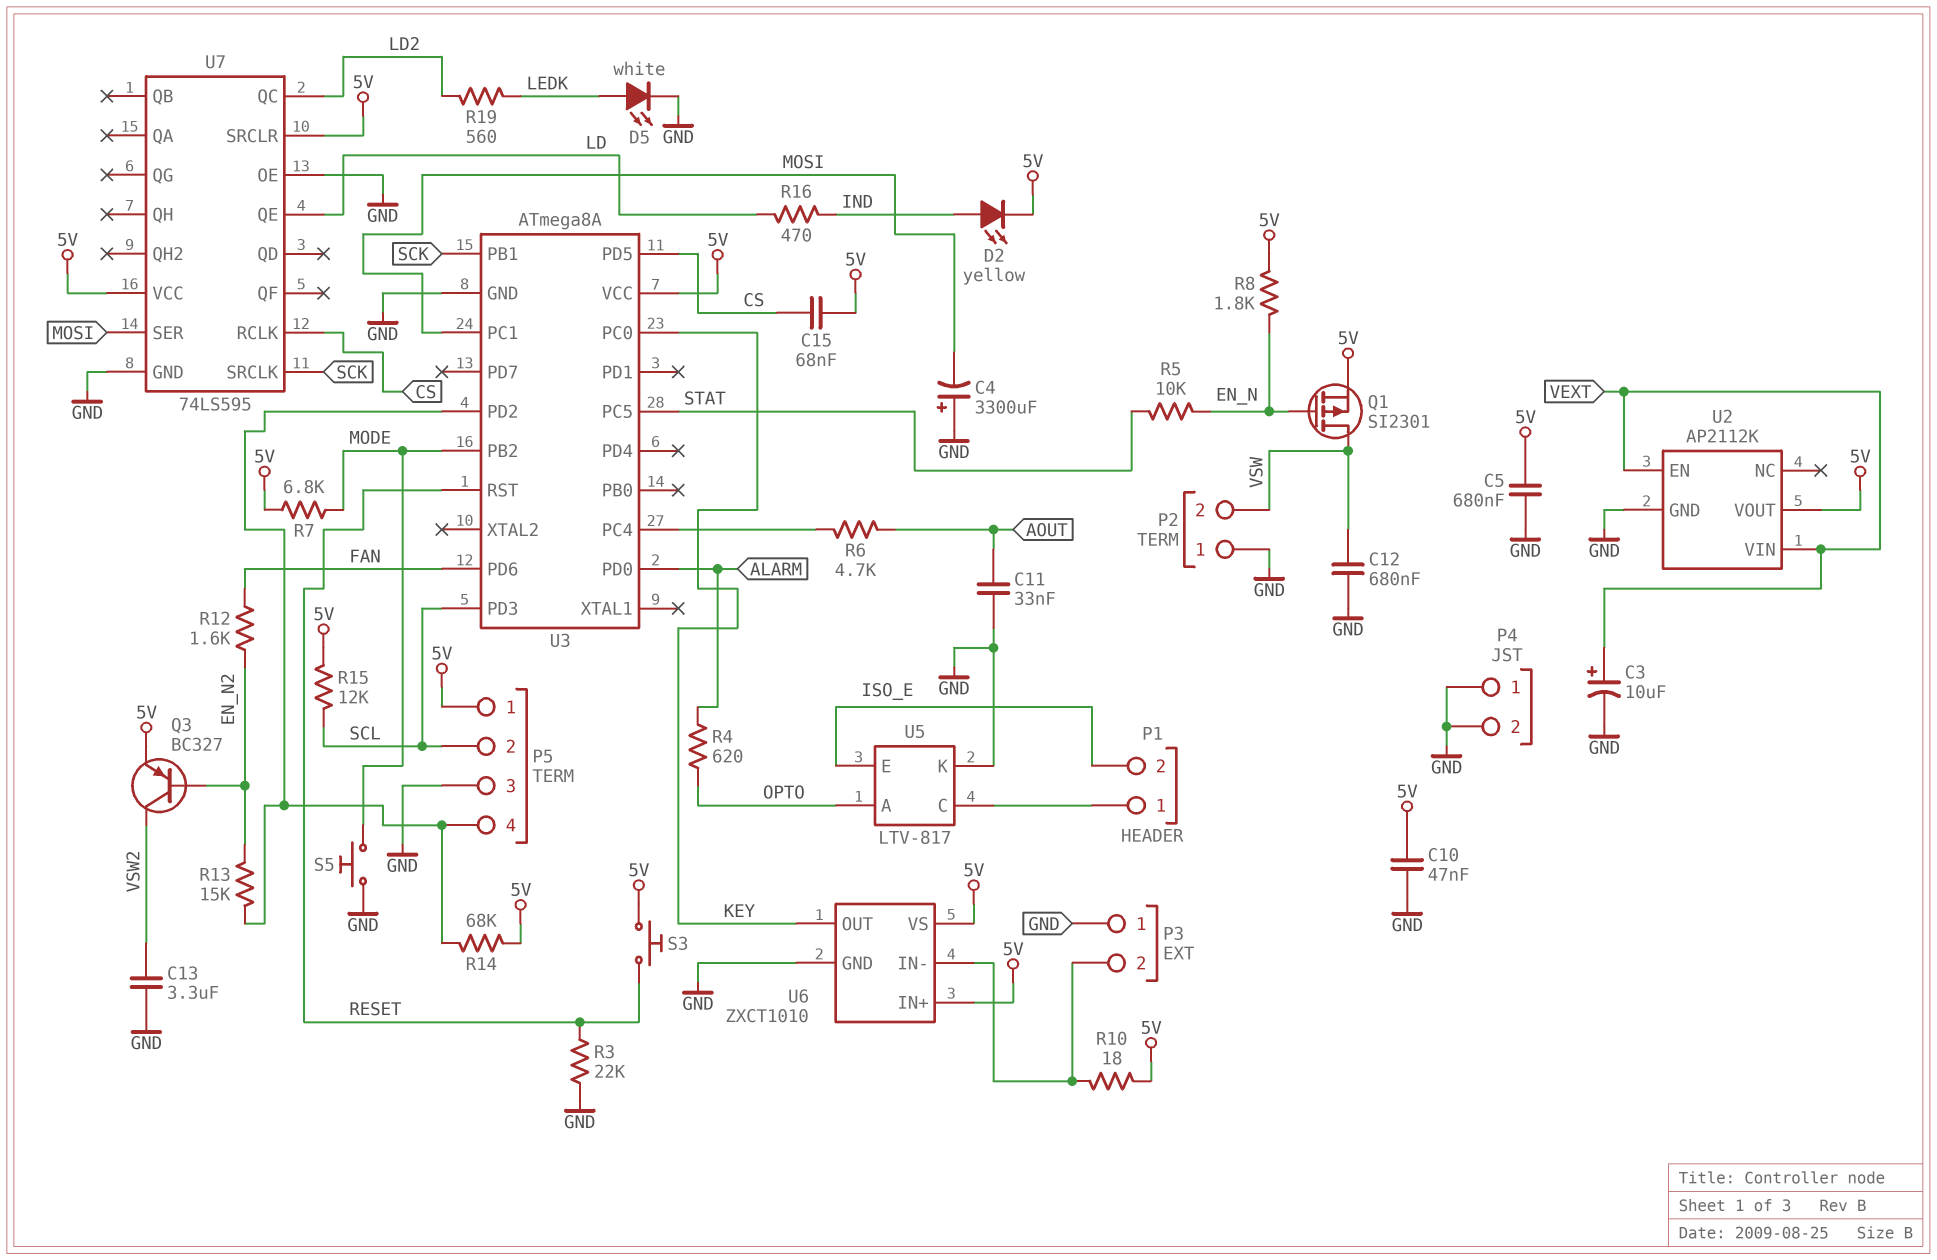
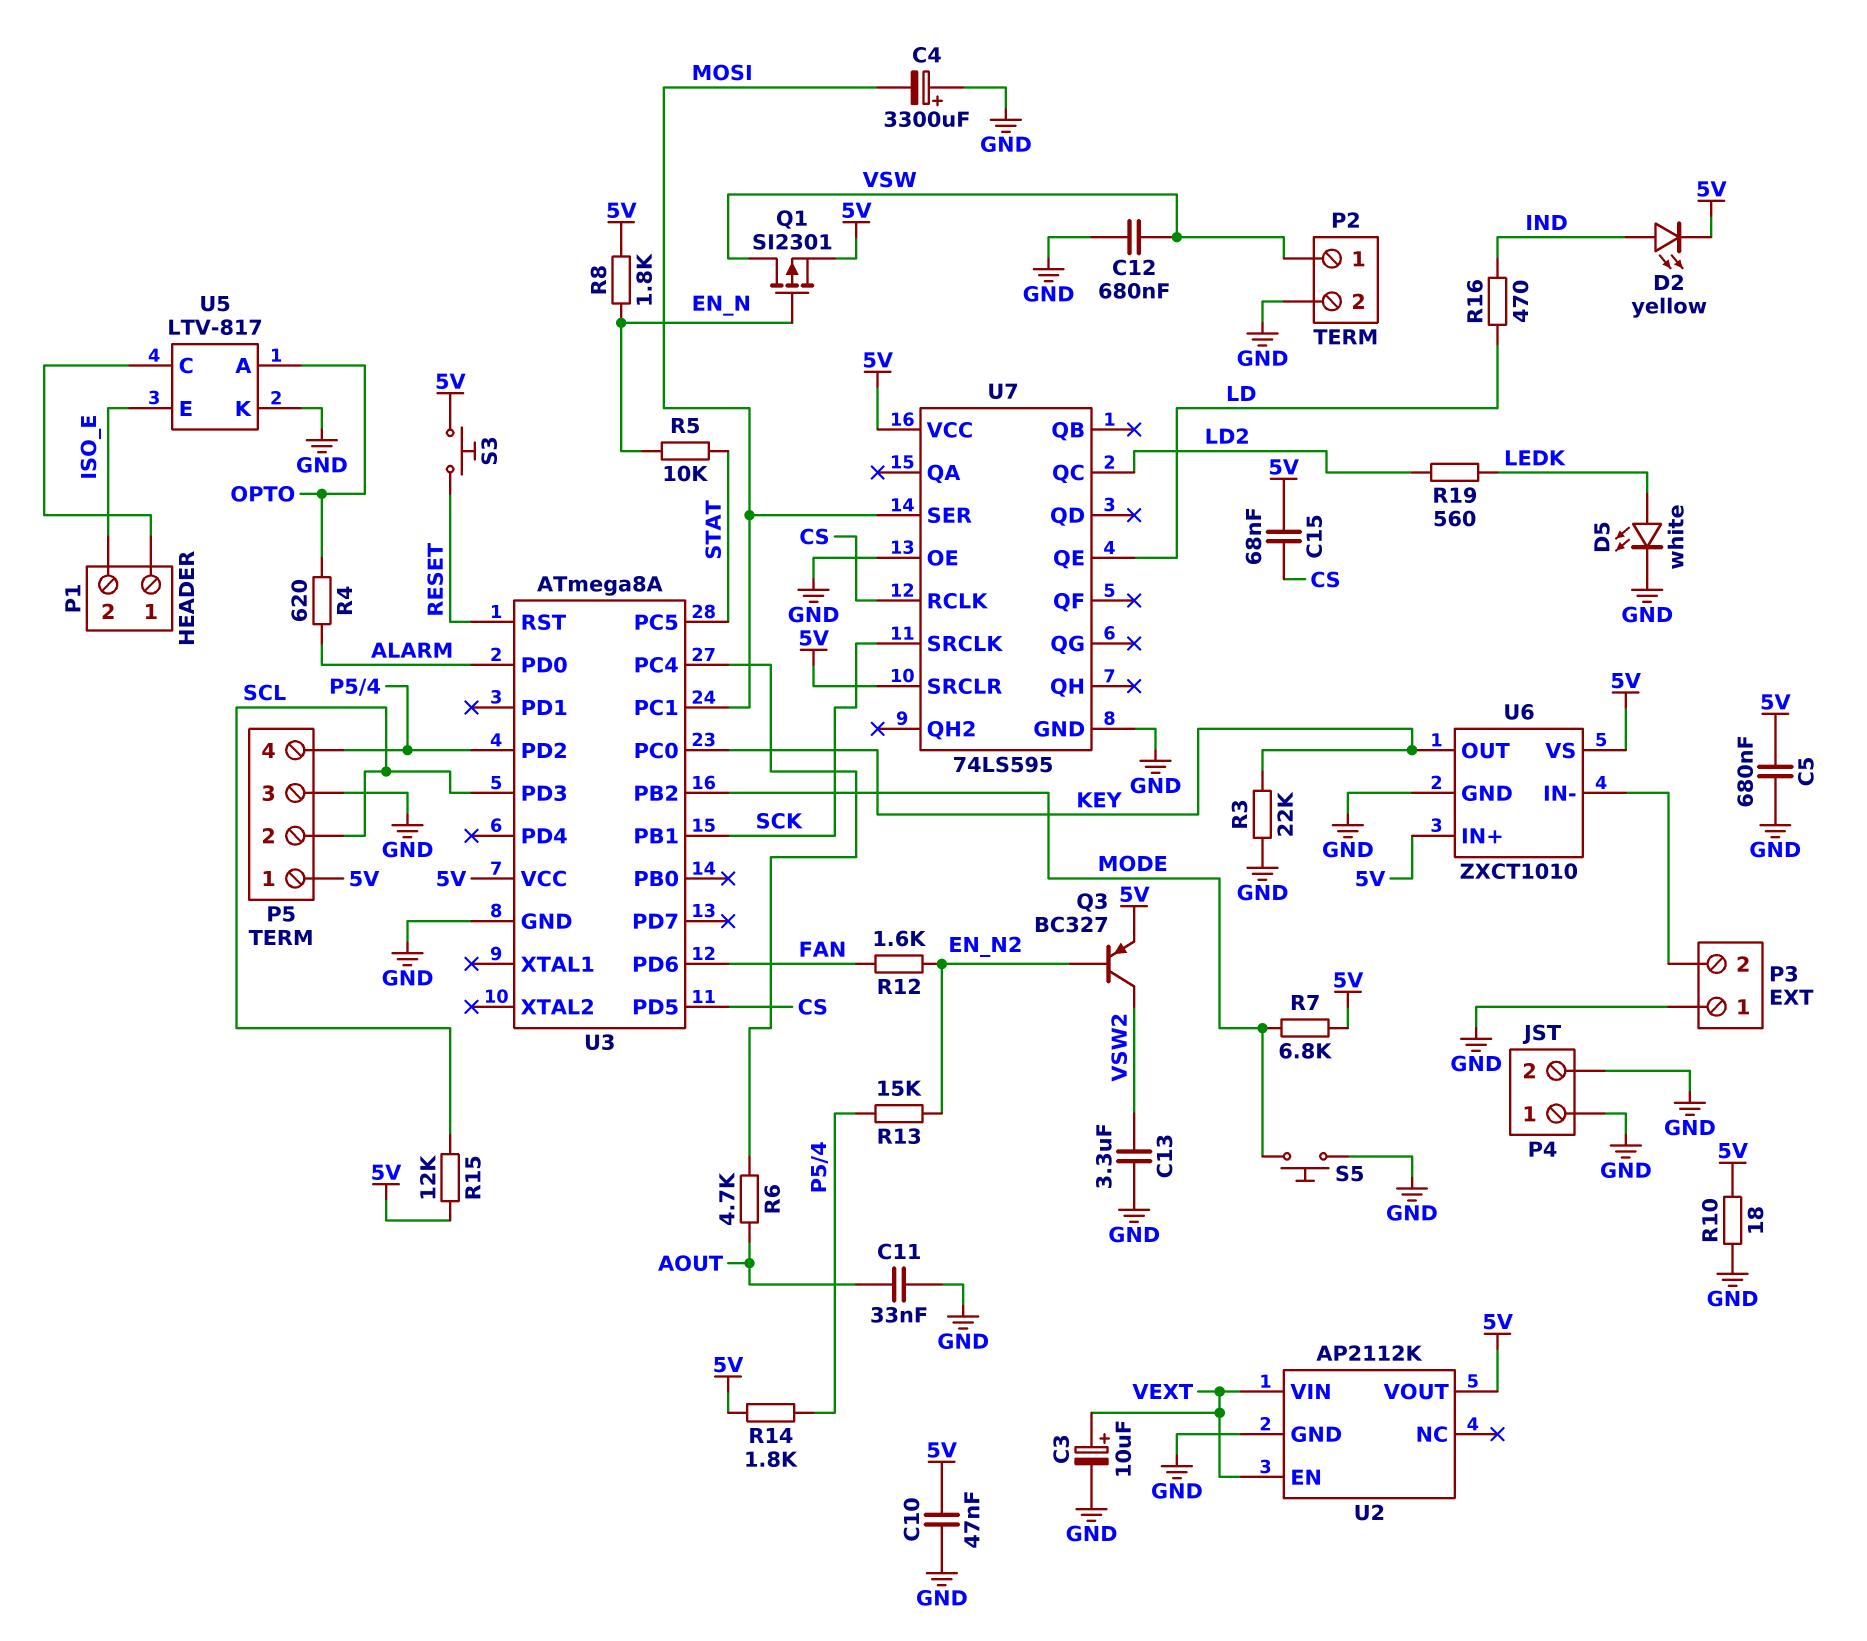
P2 pin 1: GND -> VSW
P2 pin 2: VSW -> GND
R3: 22k (GND, RESET) -> 22k (GND, KEY)
R10: 18 (5V, P3/2) -> 18 (5V, GND)
R14: 68k (5V, P5/4) -> 1.8k (5V, P5/4)

